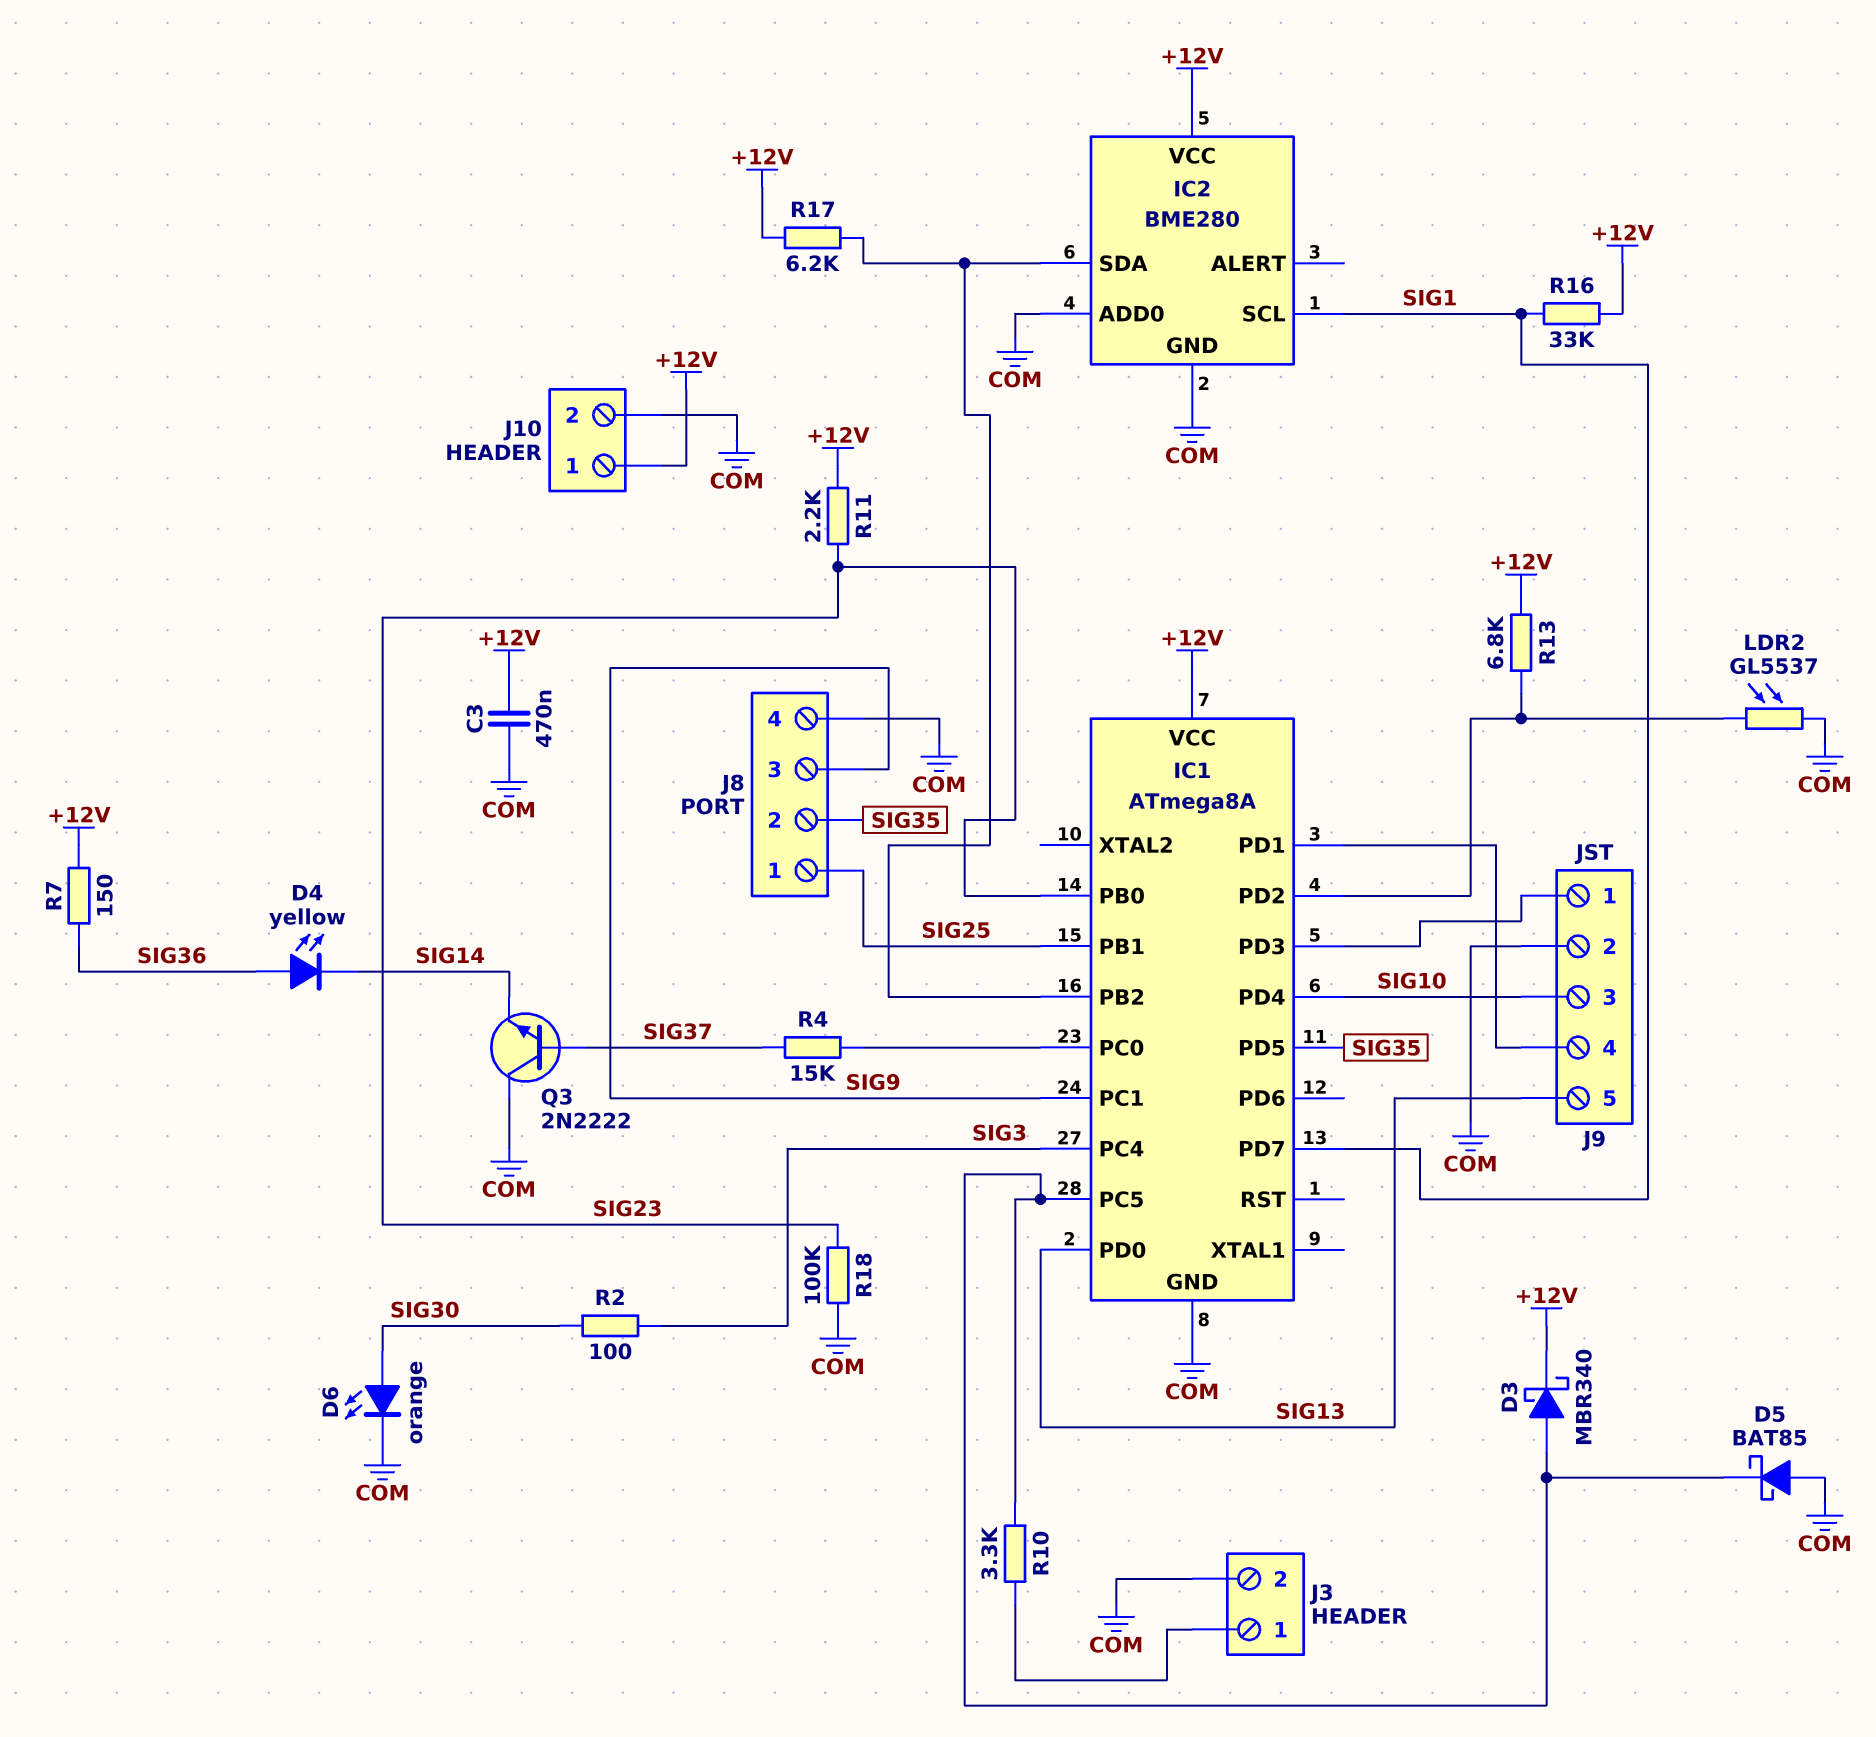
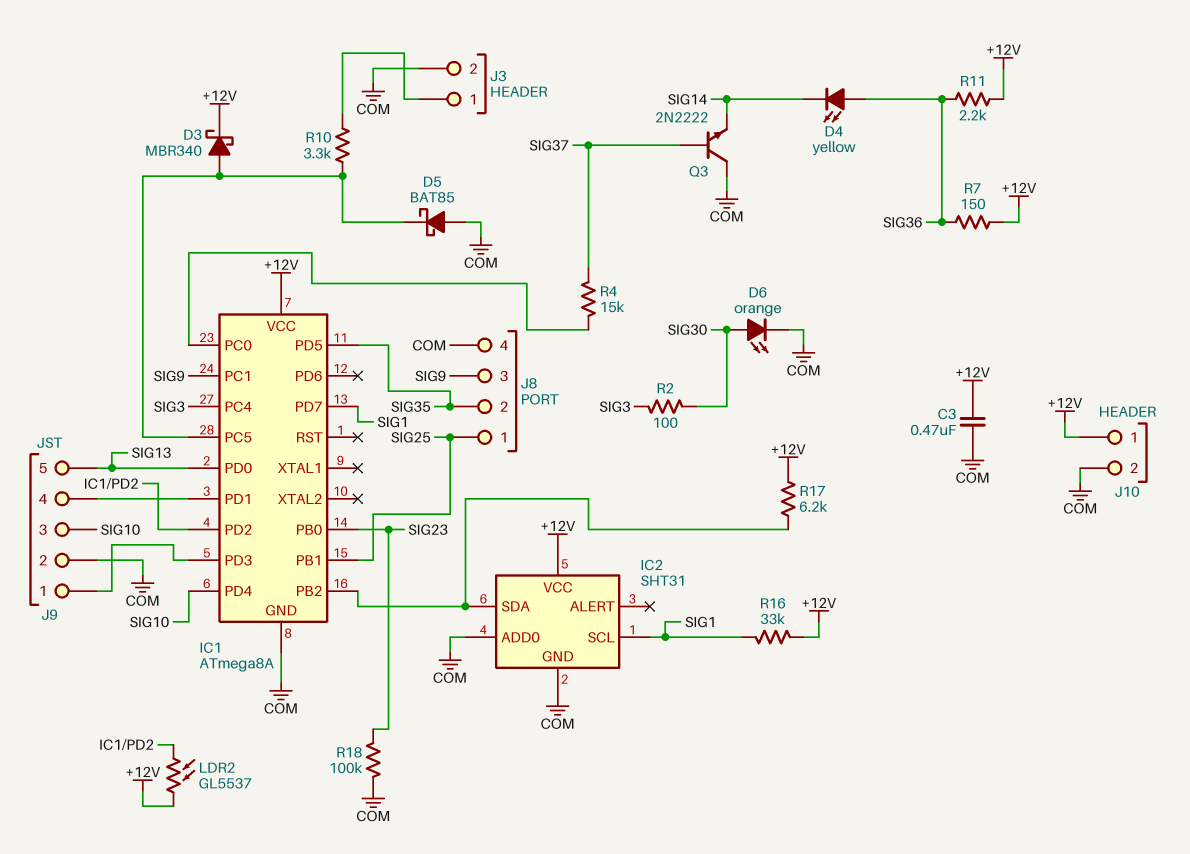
IC2: BME280 -> SHT31
LDR2: GL5537 (COM, IC1/PD2) -> GL5537 (+12V, IC1/PD2)
R11: 2.2k (+12V, SIG23) -> 2.2k (+12V, SIG36)
R13: 6.8k (+12V, IC1/PD2) -> none

